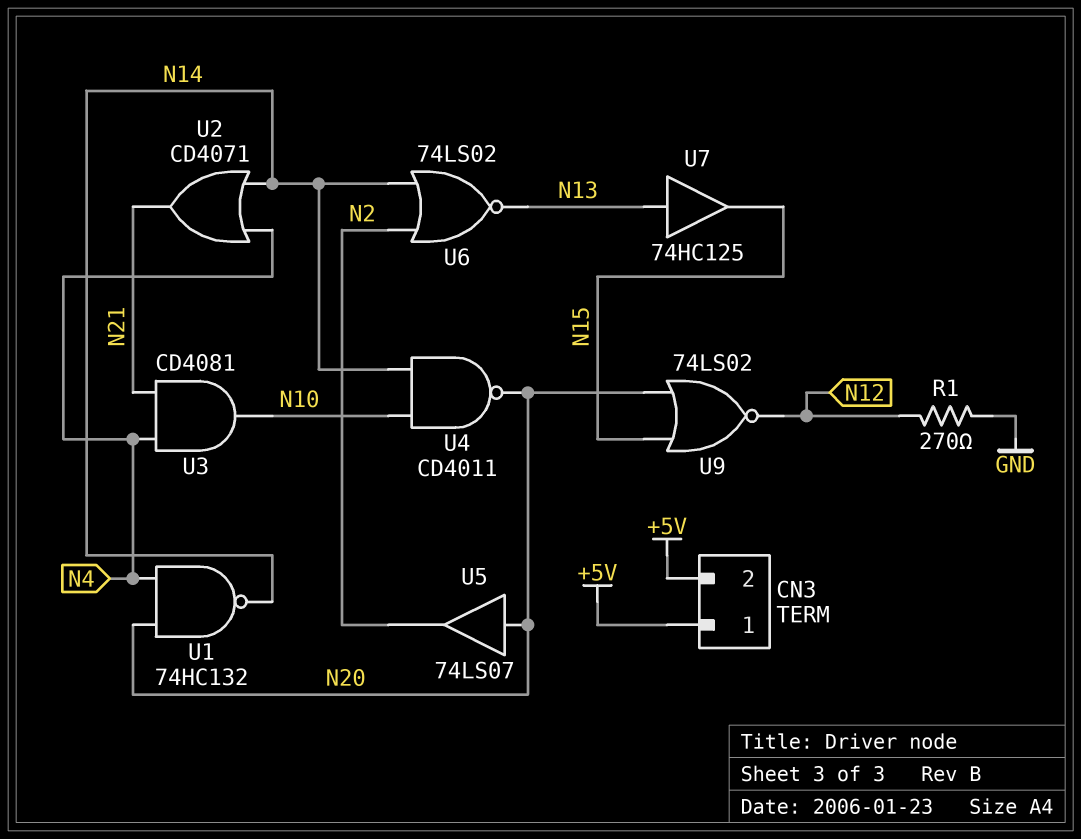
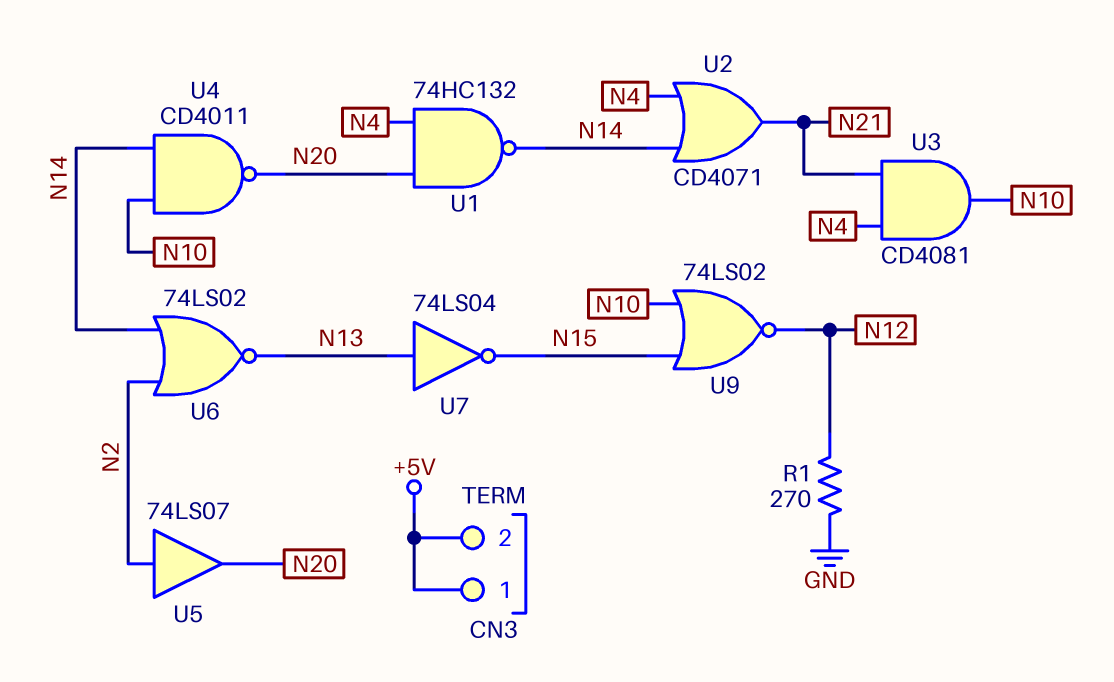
U5: buffer 74LS07 (in N20, out N2) -> buffer 74LS07 (in N2, out N20)
U7: buffer 74HC125 (in N13, out N15) -> NOT 74LS04 (in N13, out N15)
U9: NOR 74LS02 (in N15, in N20, out N12) -> NOR 74LS02 (in N10, in N15, out N12)

